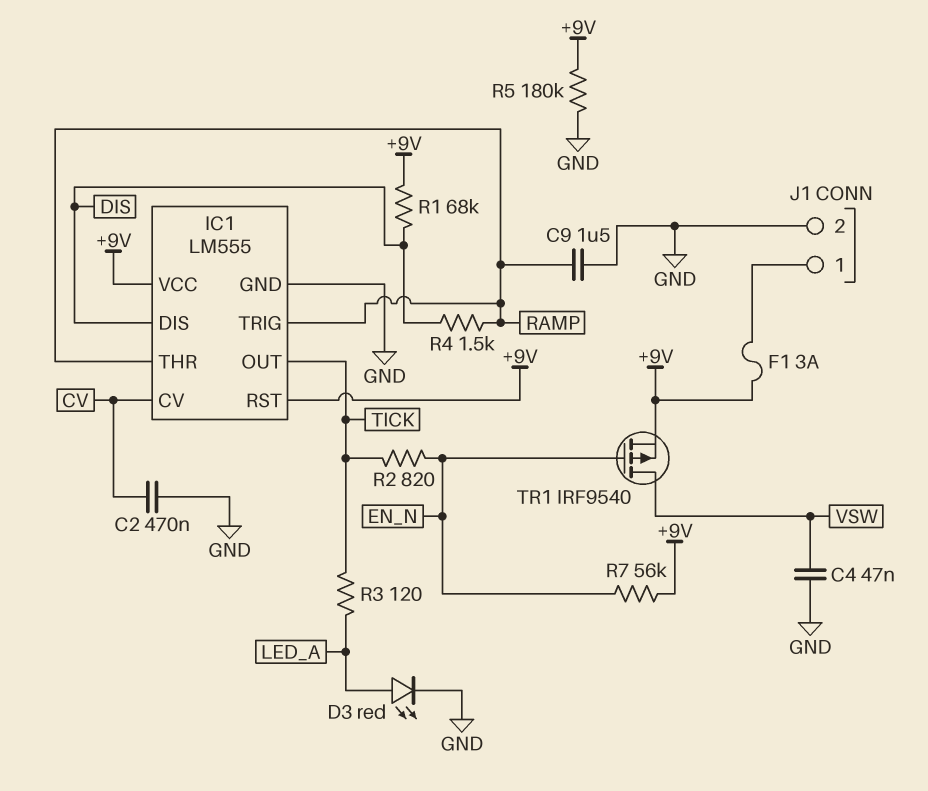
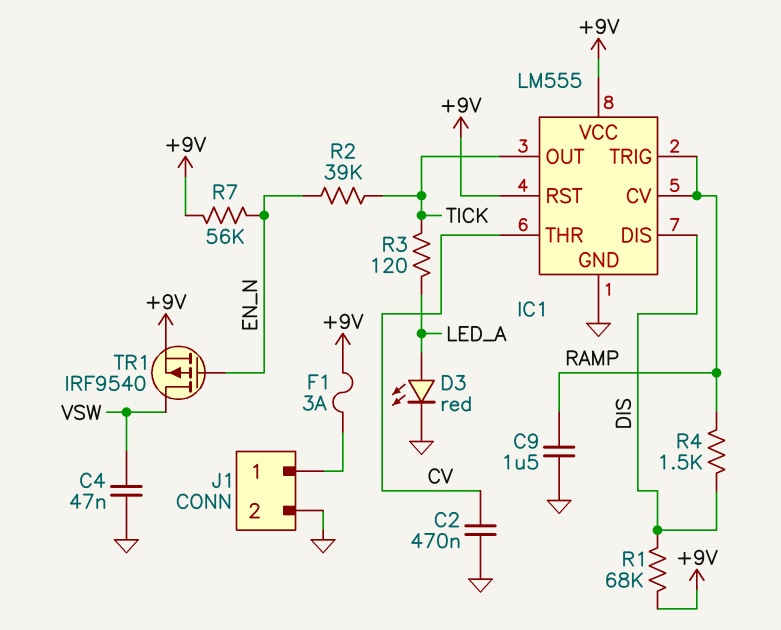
IC1 pin CV: CV -> RAMP
IC1 pin THR: RAMP -> CV
R2: 820 (EN_N, TICK) -> 39k (EN_N, TICK)
R5: 180k (+9V, GND) -> none

